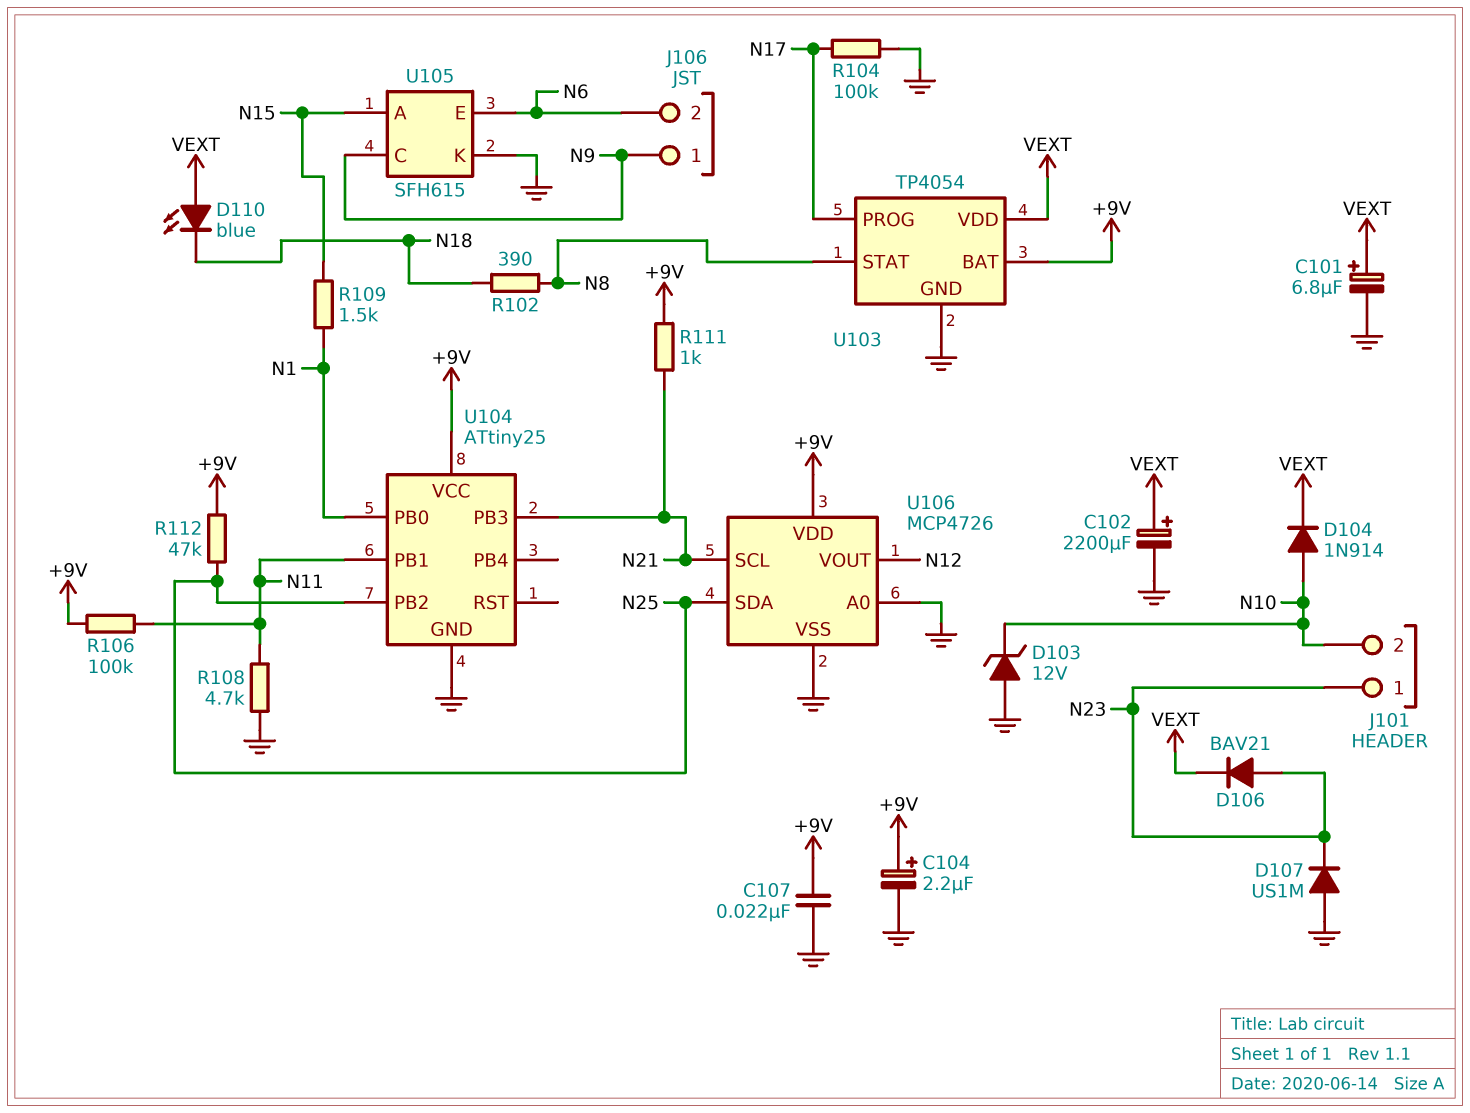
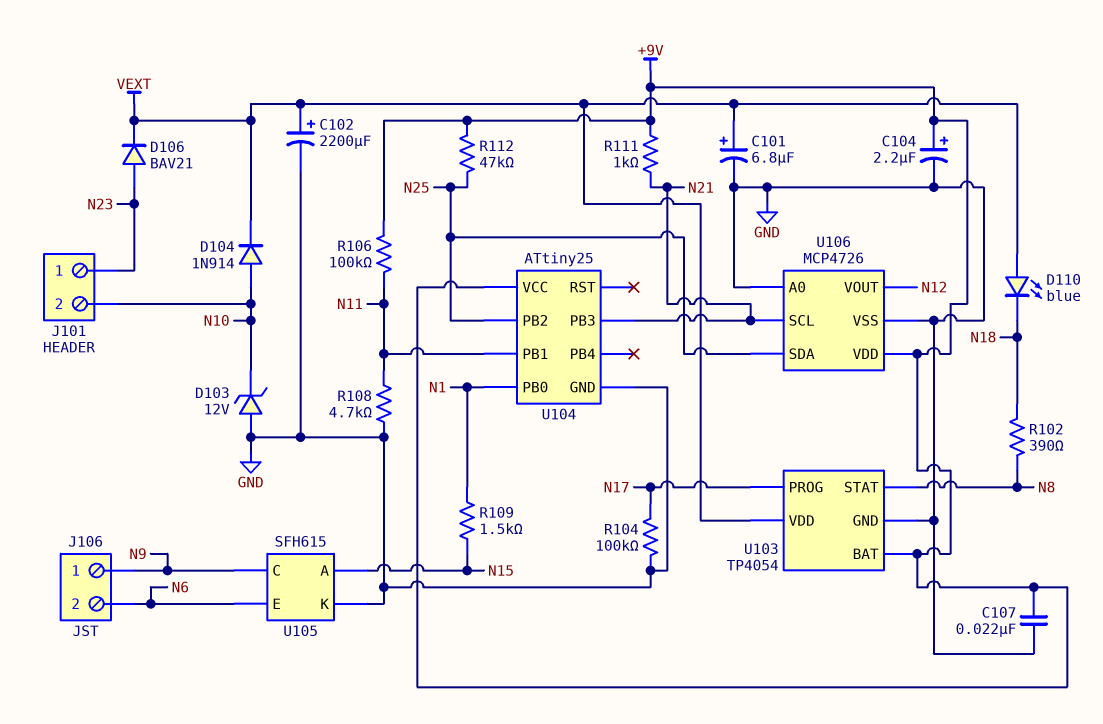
D107: diode US1M (A GND, K N23) -> none

